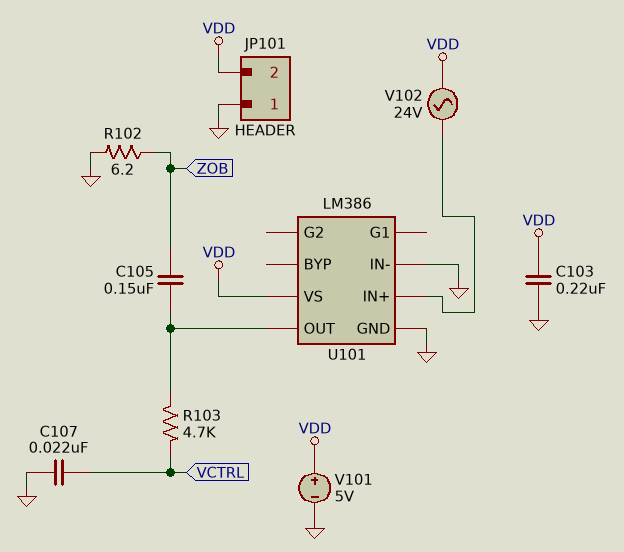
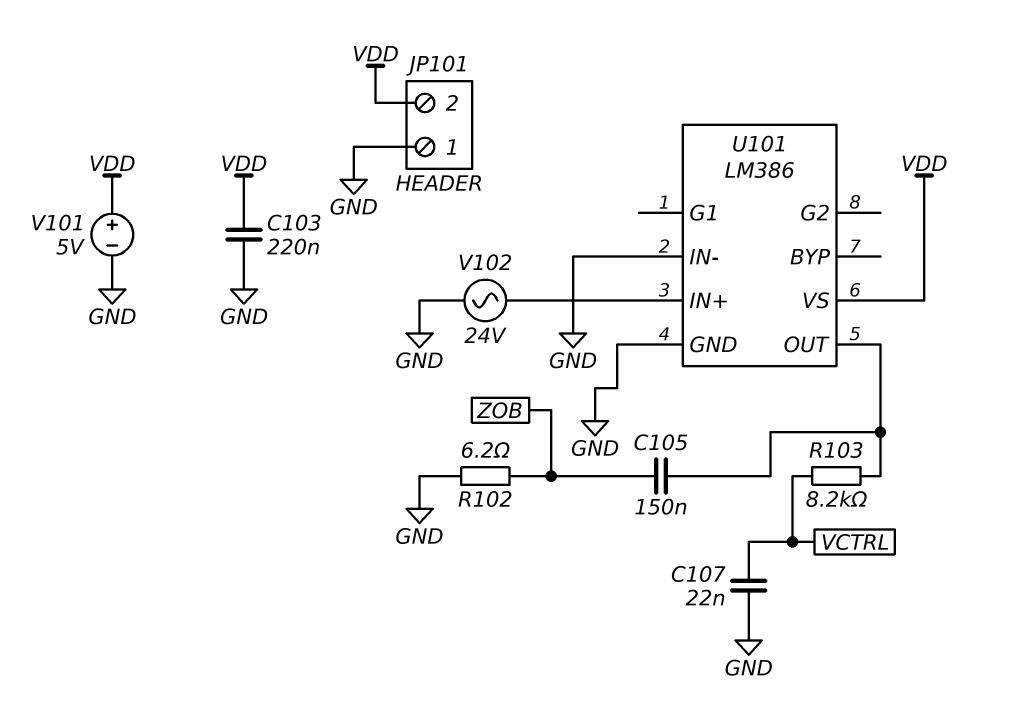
R103: 4.7k (U101/OUT, VCTRL) -> 8.2k (U101/OUT, VCTRL)
V102: AC 24V (U101/IN+, VDD) -> AC 24V (GND, U101/IN+)

